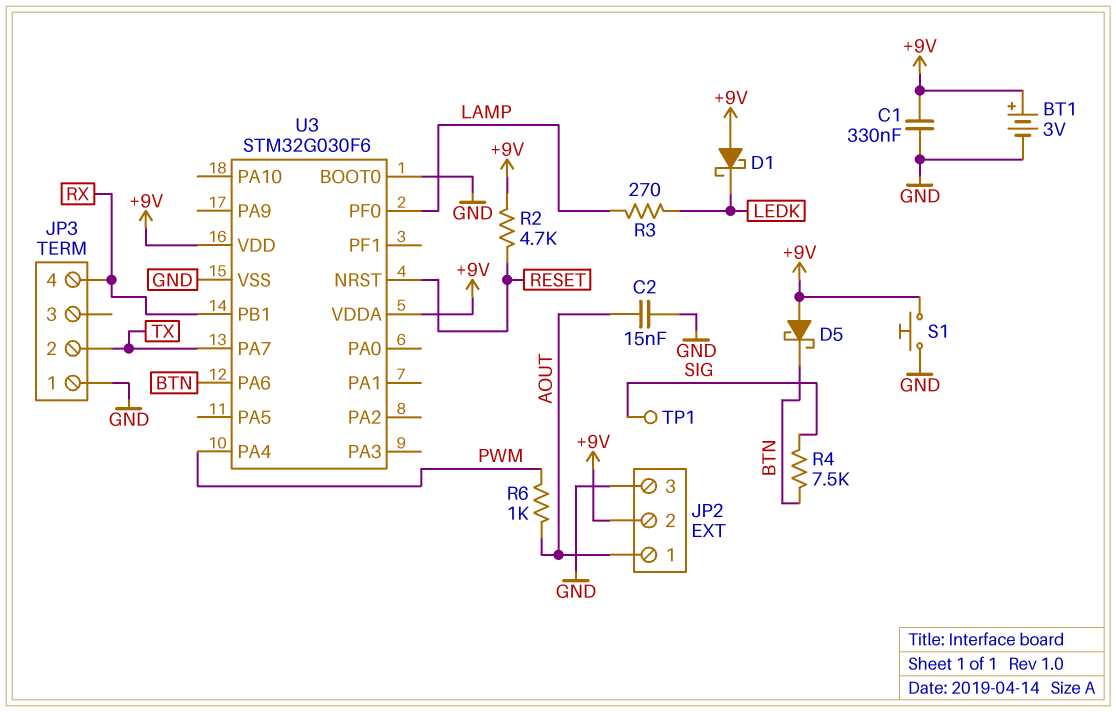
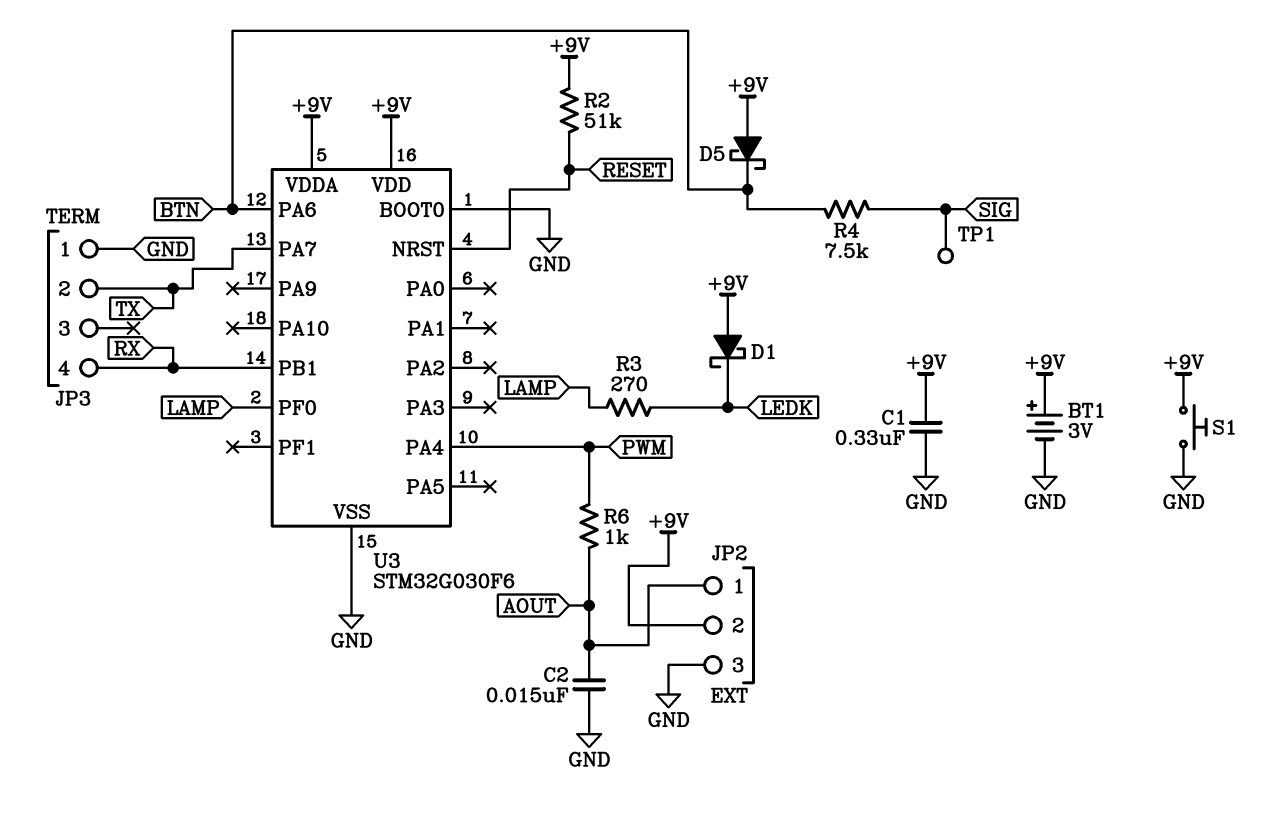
R2: 4.7k (+9V, RESET) -> 51k (+9V, RESET)

